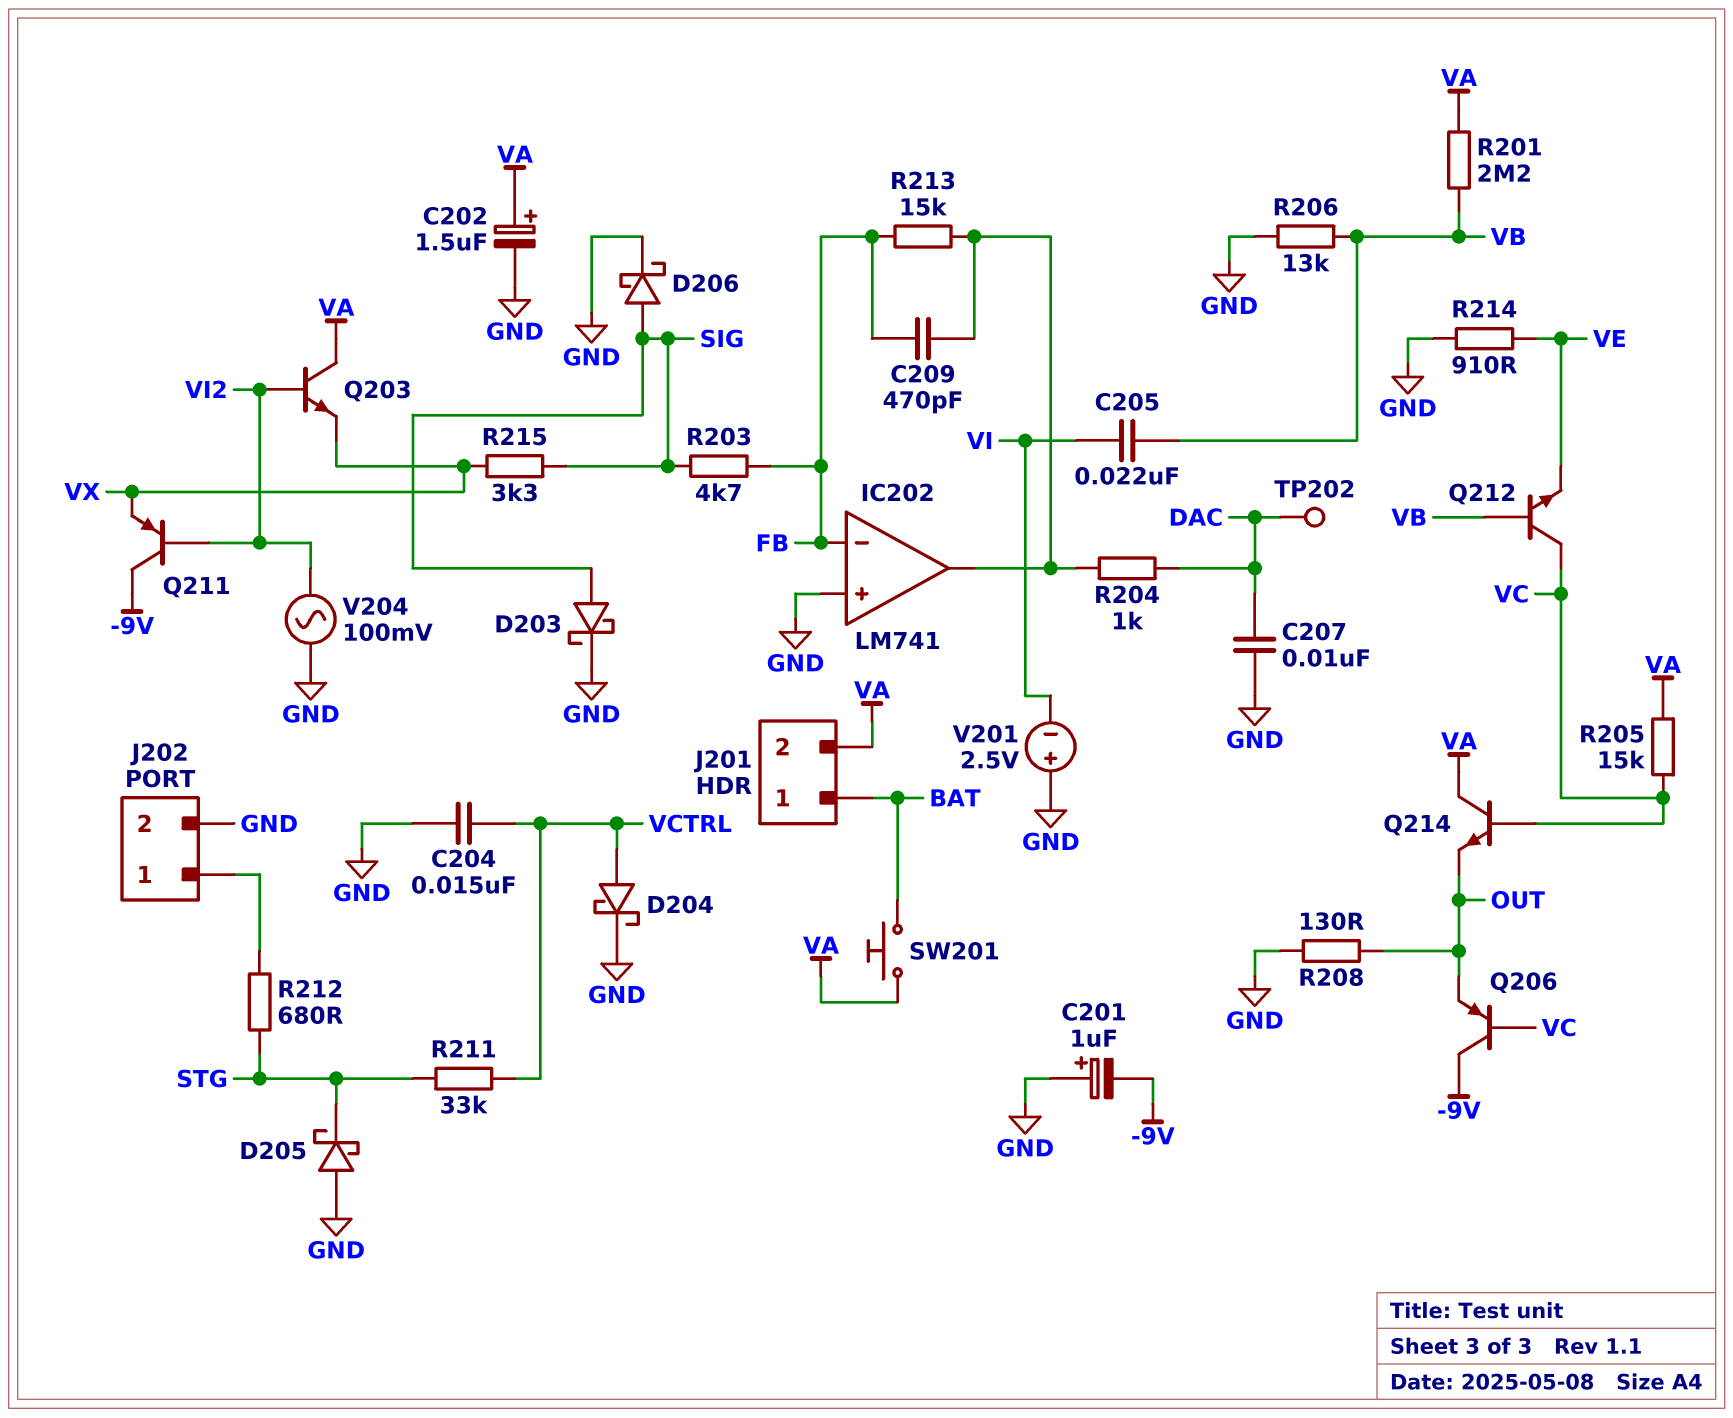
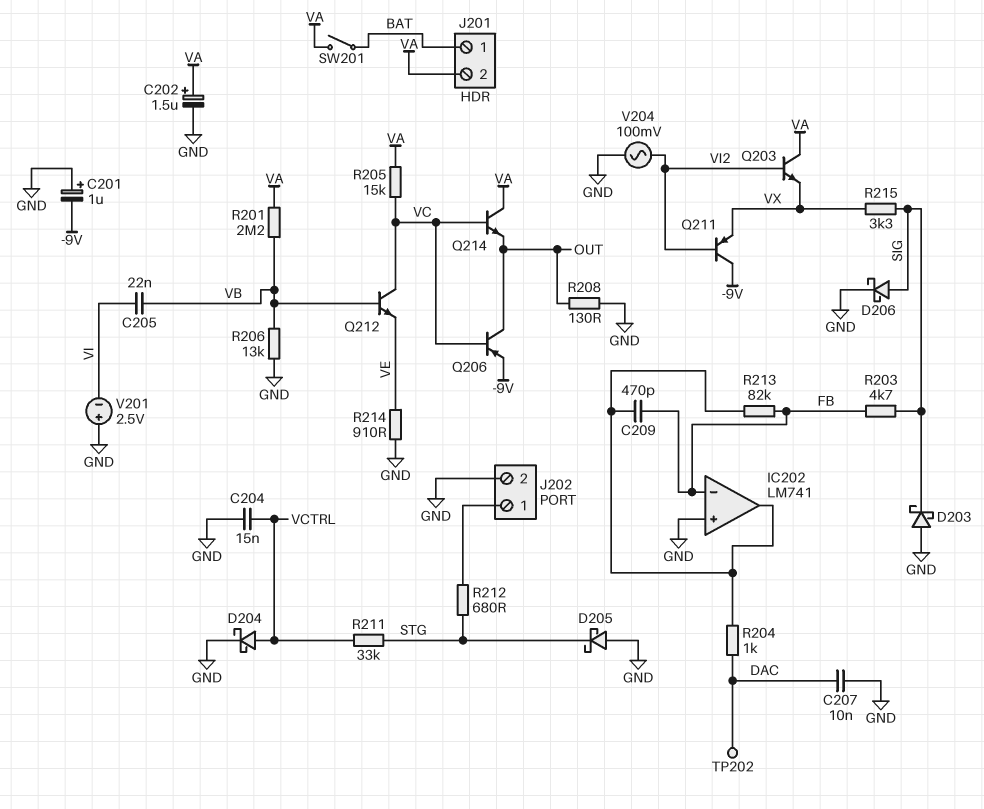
D203: schottky (A SIG, K GND) -> schottky (A GND, K SIG)
Q206: PNP (B VC, C -9V, E OUT) -> PNP (B VC, C OUT, E -9V)
R213: 15k (FB, IC202/out) -> 82k (FB, IC202/out)
SW201: button (BAT, VA) -> switch (BAT, VA)

